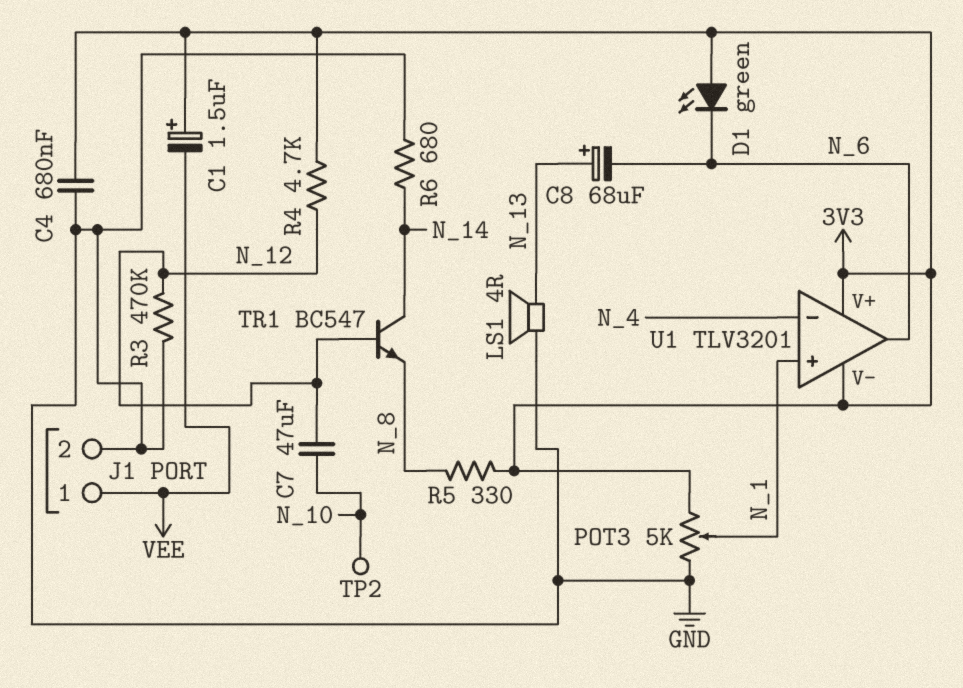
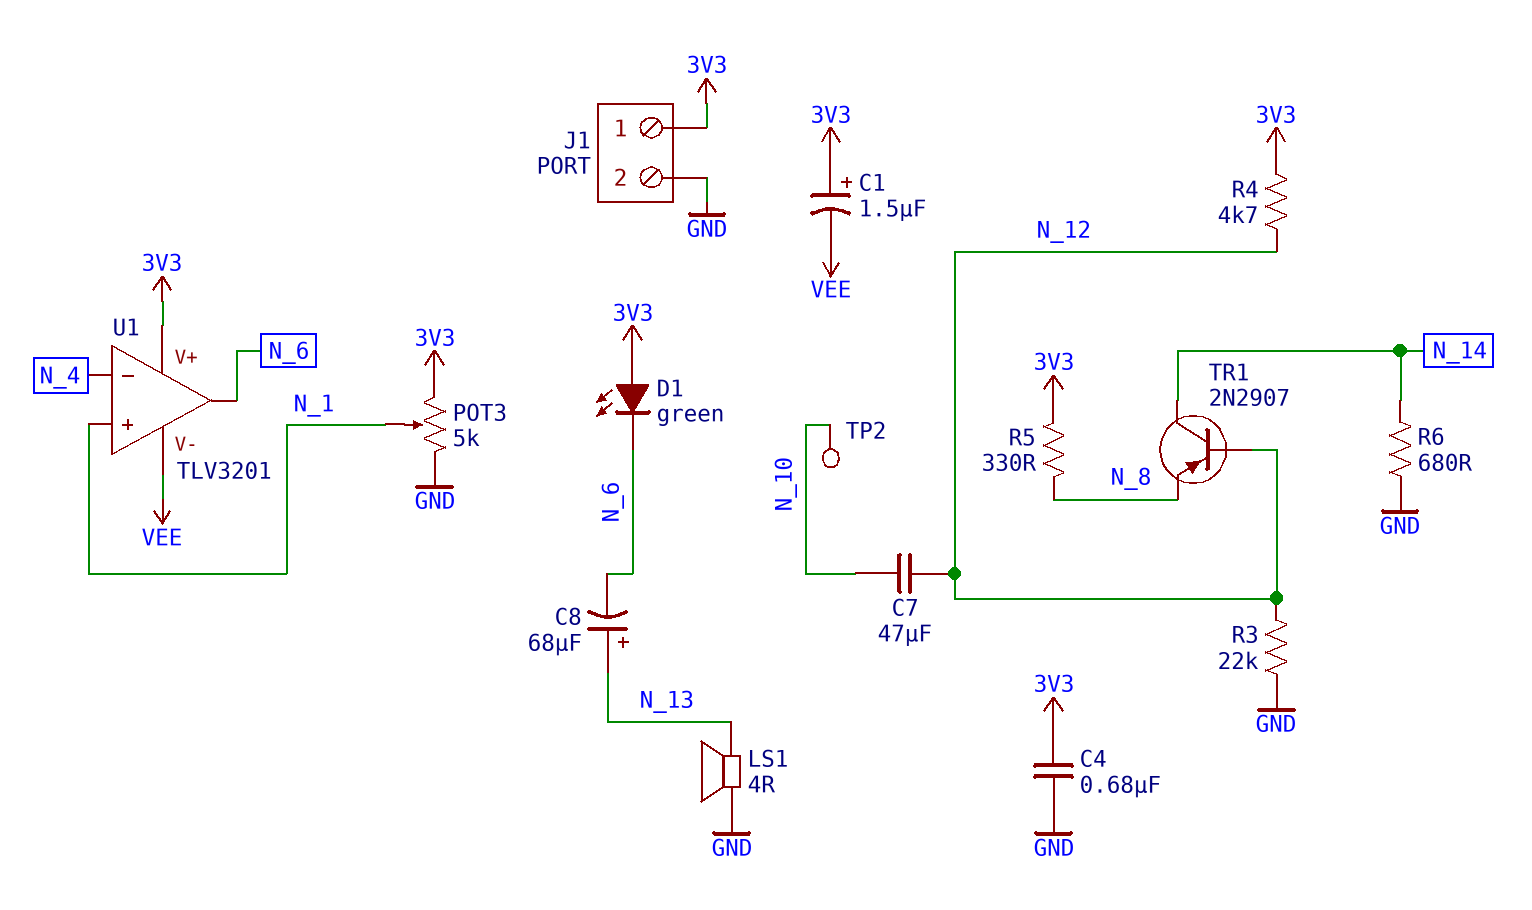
J1 pin 1: VEE -> 3V3
R3: 470k (GND, N_12) -> 22k (GND, N_12)
TR1: NPN BC547 (B N_12, C N_14, E N_8) -> PNP 2N2907 (B N_12, C N_14, E N_8)
U1 pin V-: 3V3 -> VEE

